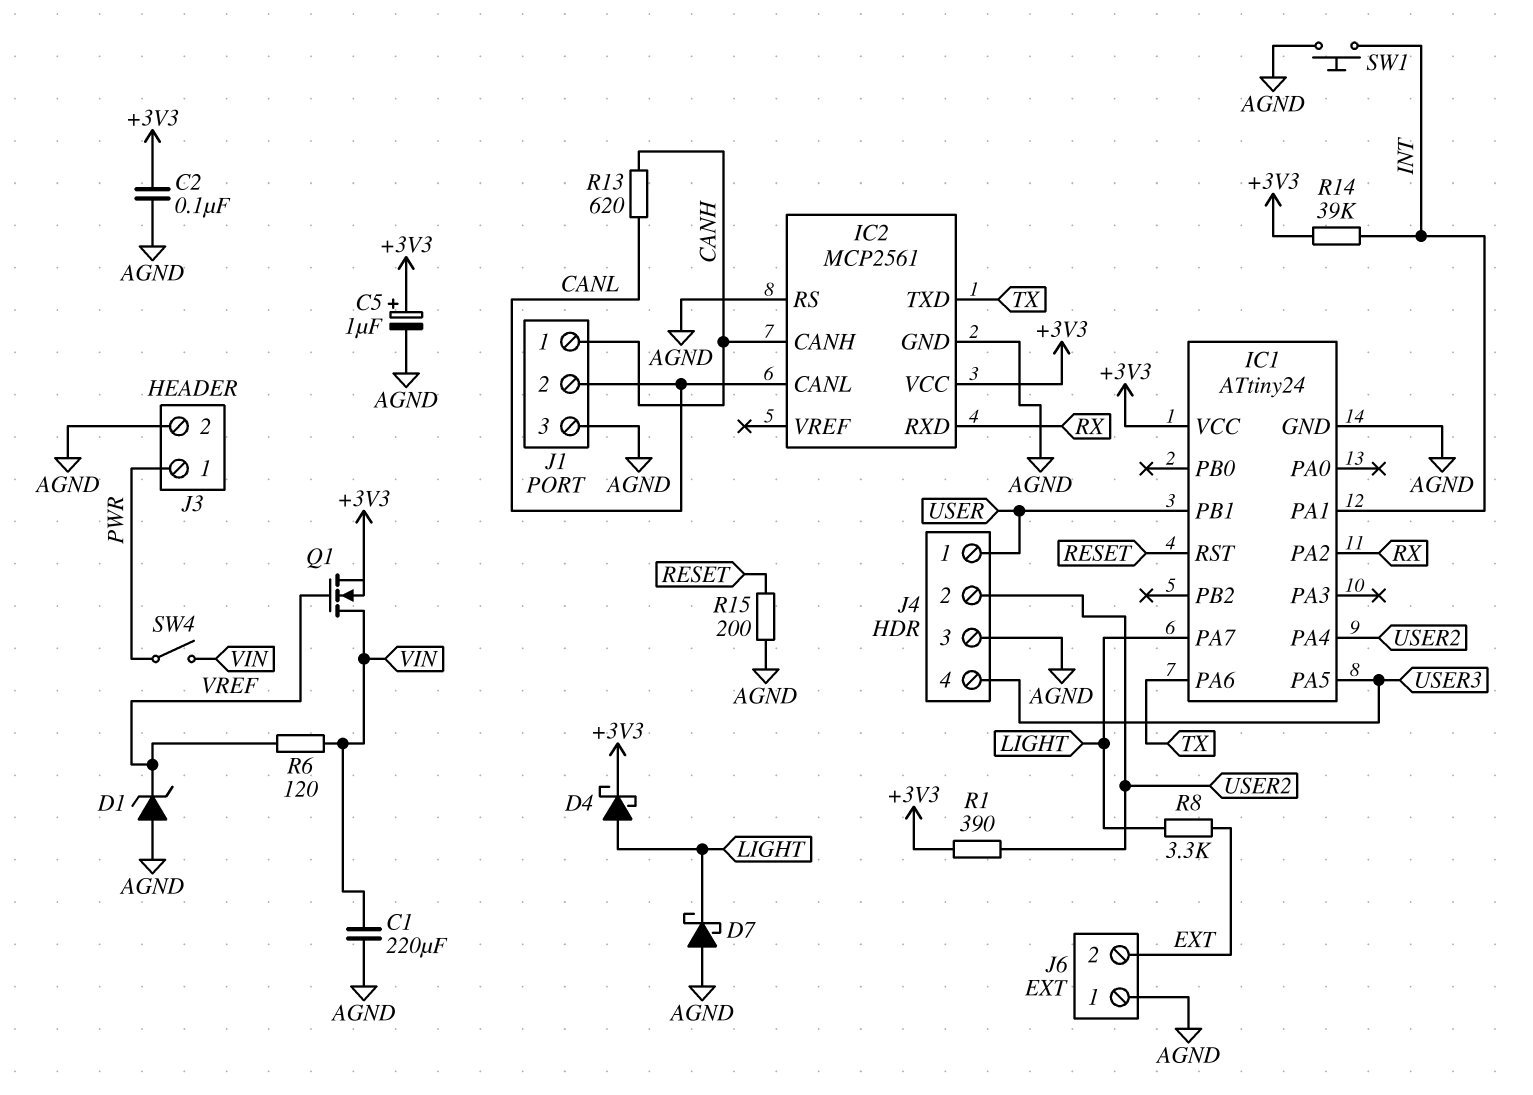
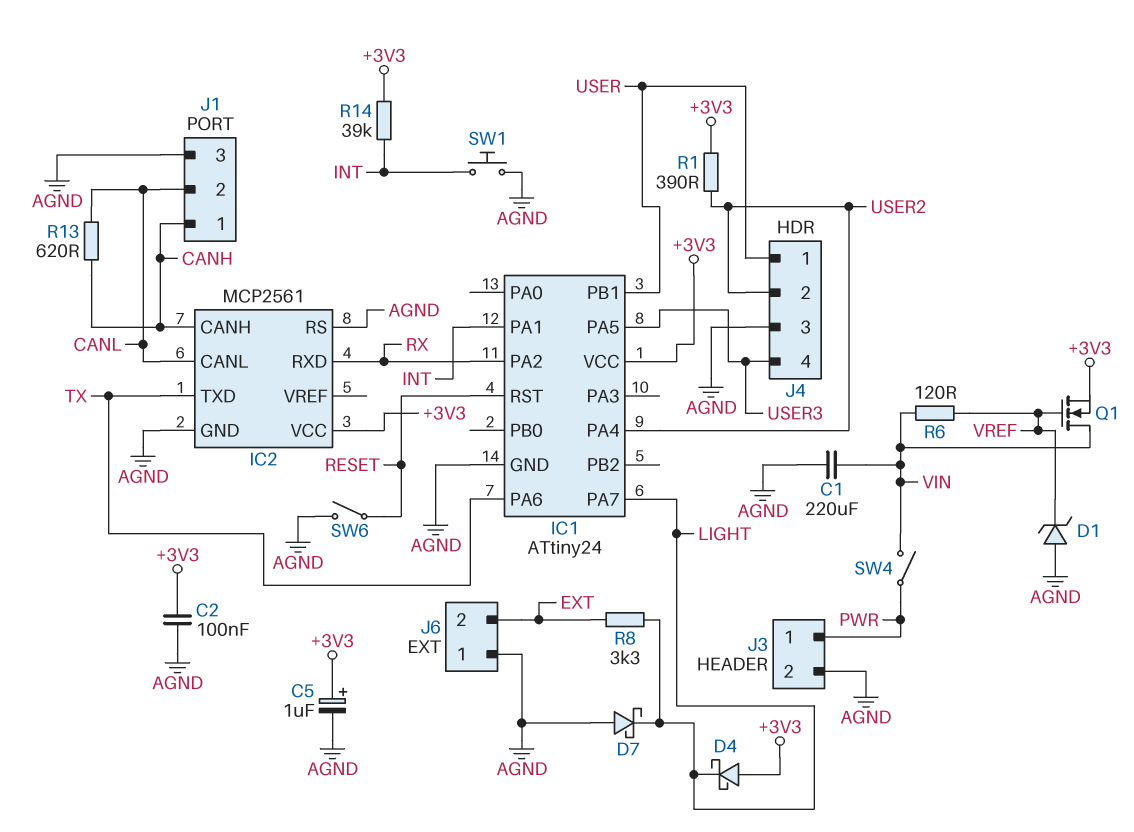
D4: schottky (A LIGHT, K +3V3) -> schottky (A +3V3, K LIGHT)
R15: 200 (AGND, RESET) -> none
SW6: none -> switch (AGND, RESET)

